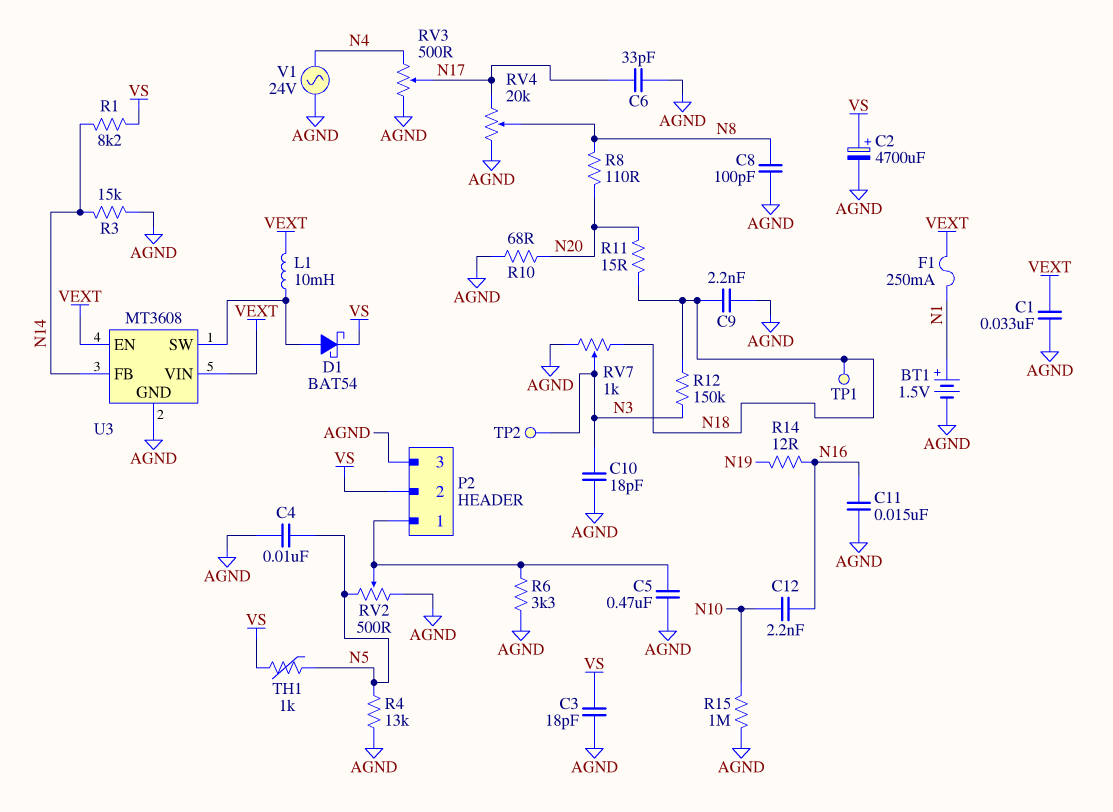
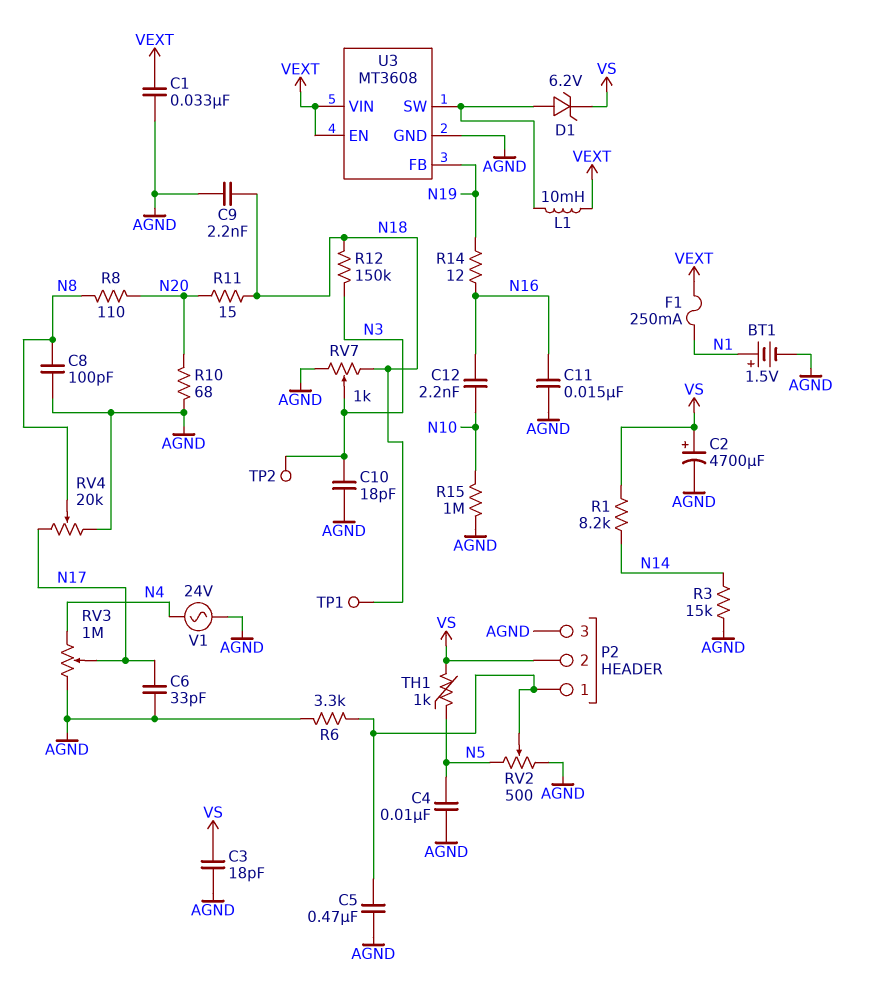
D1: schottky BAT54 (A U3/SW, K VS) -> zener 6.2V (A U3/SW, K VS)
R4: 13k (AGND, N5) -> none
RV3: 500 (AGND, N4, wiper N17) -> 1M (AGND, N4, wiper N17)
U3 pin FB: N14 -> N19

